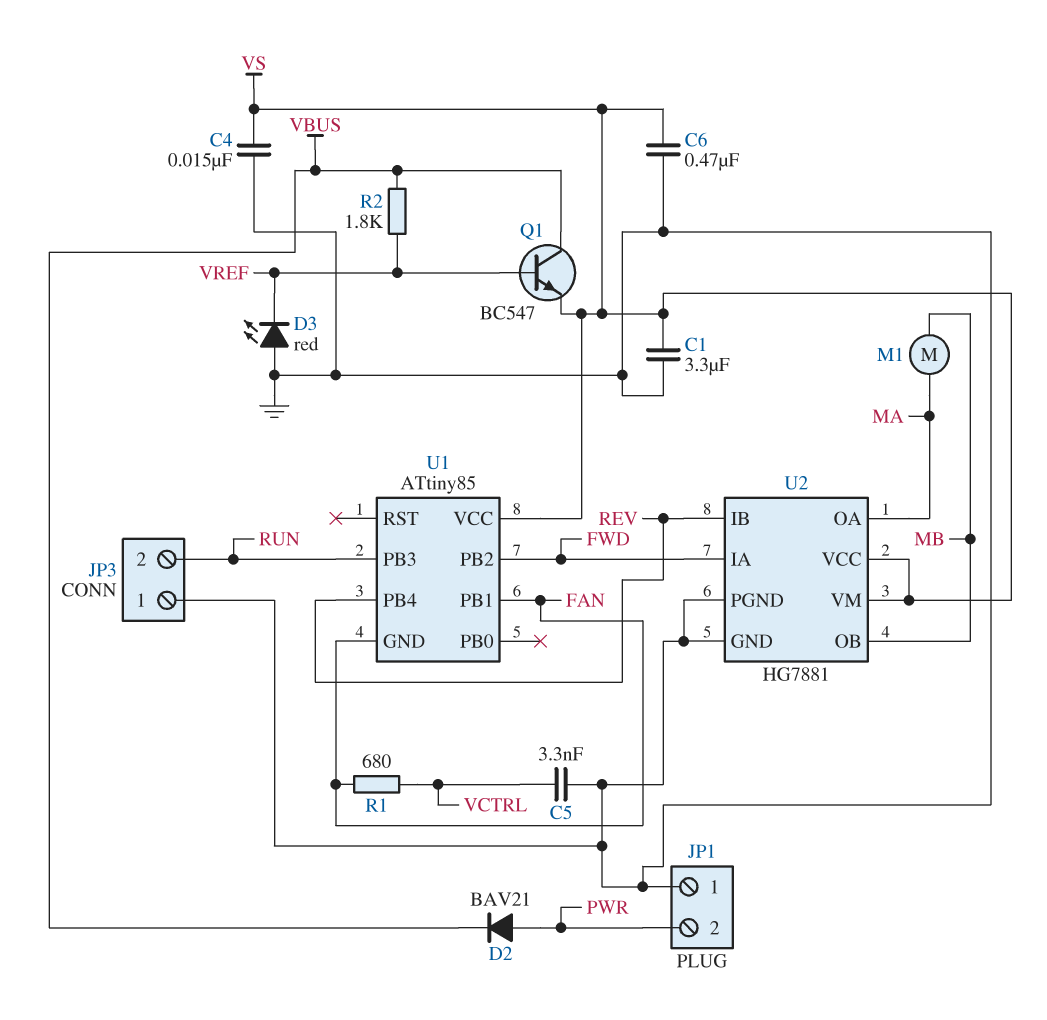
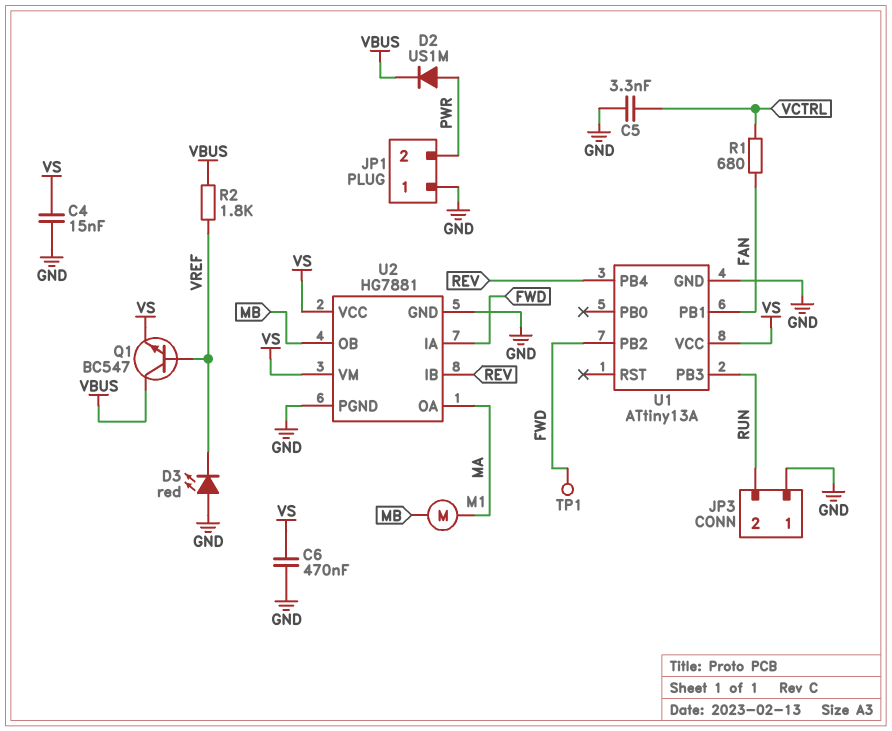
C1: 3.3uF (GND, VS) -> none
D2: diode BAV21 (A PWR, K VBUS) -> diode US1M (A PWR, K VBUS)
TP1: none -> test point (FWD)
U1: ATtiny85 -> ATtiny13A
U1 pin GND: FAN -> GND

